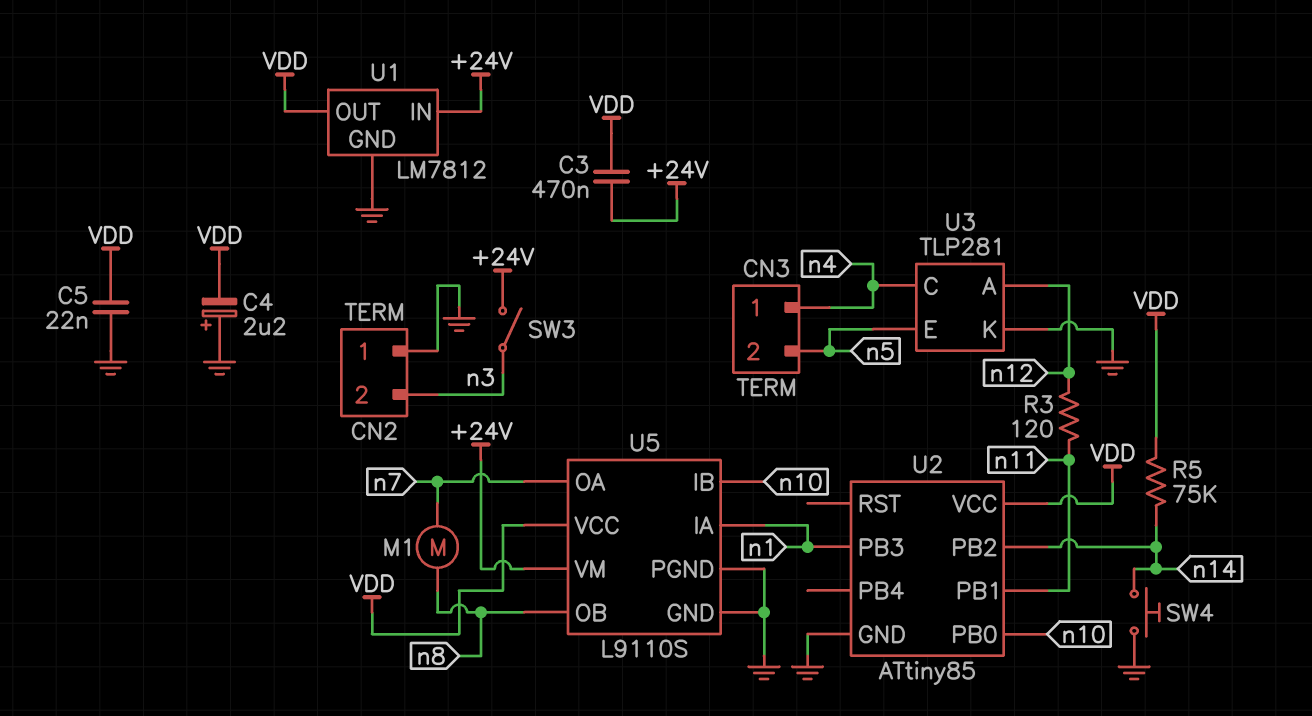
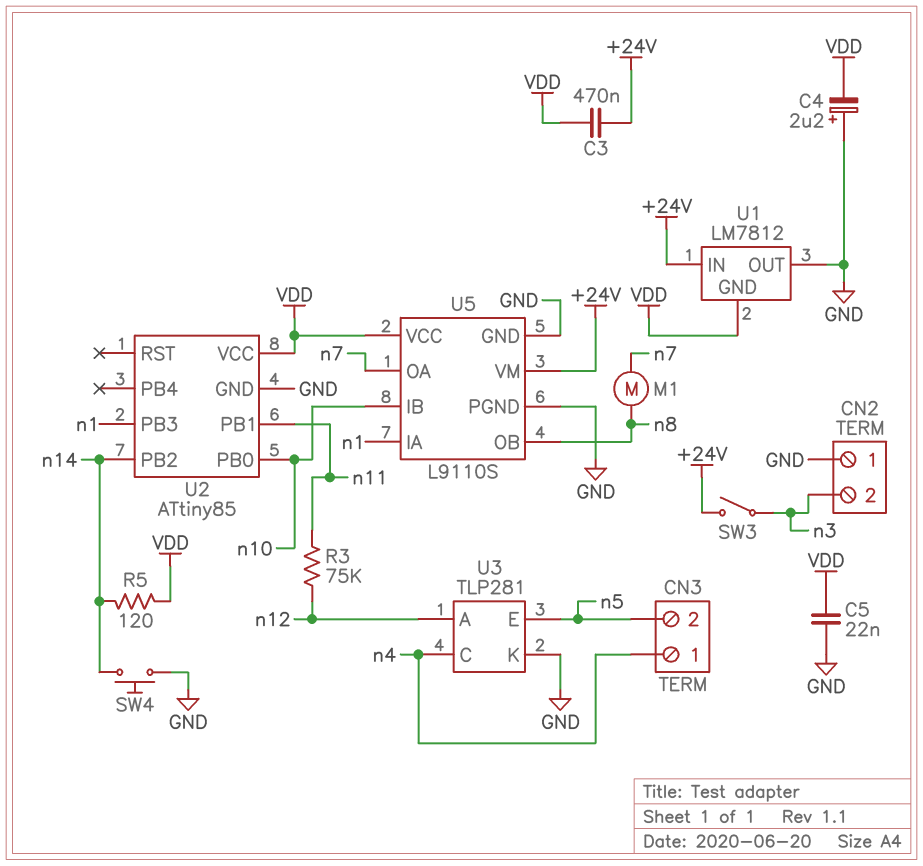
R3: 120 (n11, n12) -> 75k (n11, n12)
R5: 75k (VDD, n14) -> 120 (VDD, n14)
U1 pin GND: GND -> VDD
U1 pin OUT: VDD -> GND

